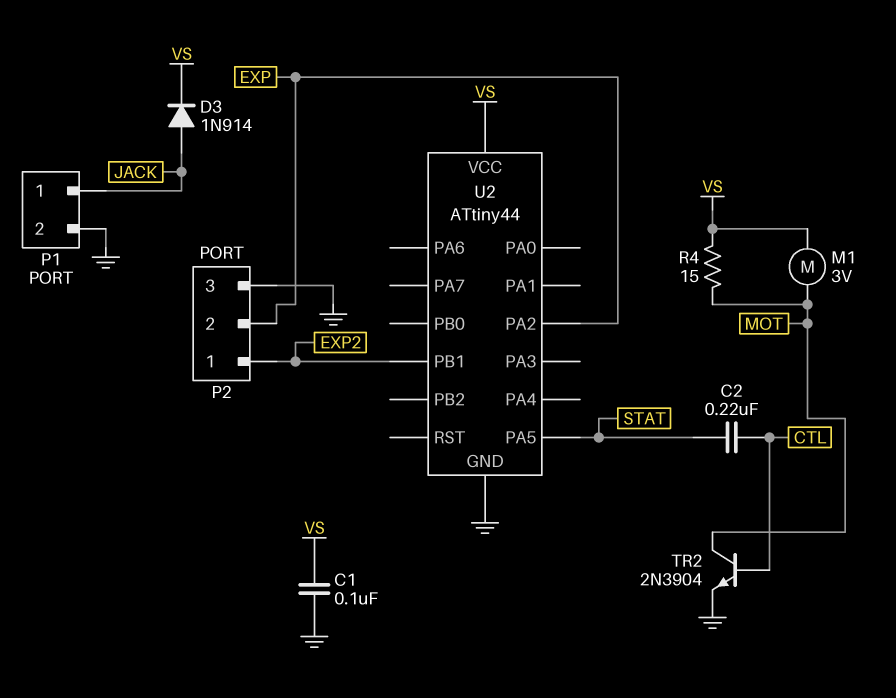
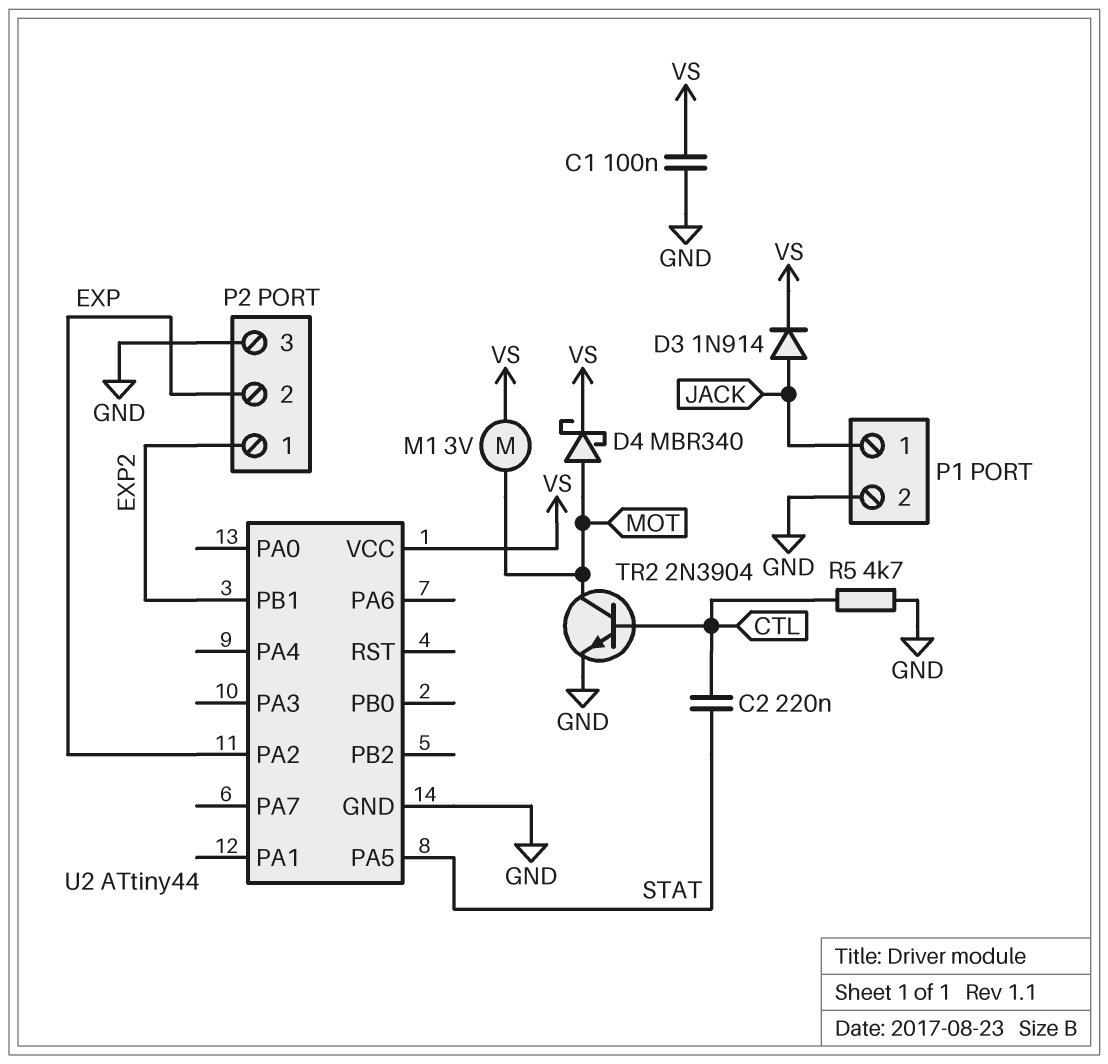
D4: none -> schottky MBR340 (A MOT, K VS)
R4: 15 (MOT, VS) -> none
R5: none -> 4.7k (CTL, GND)

